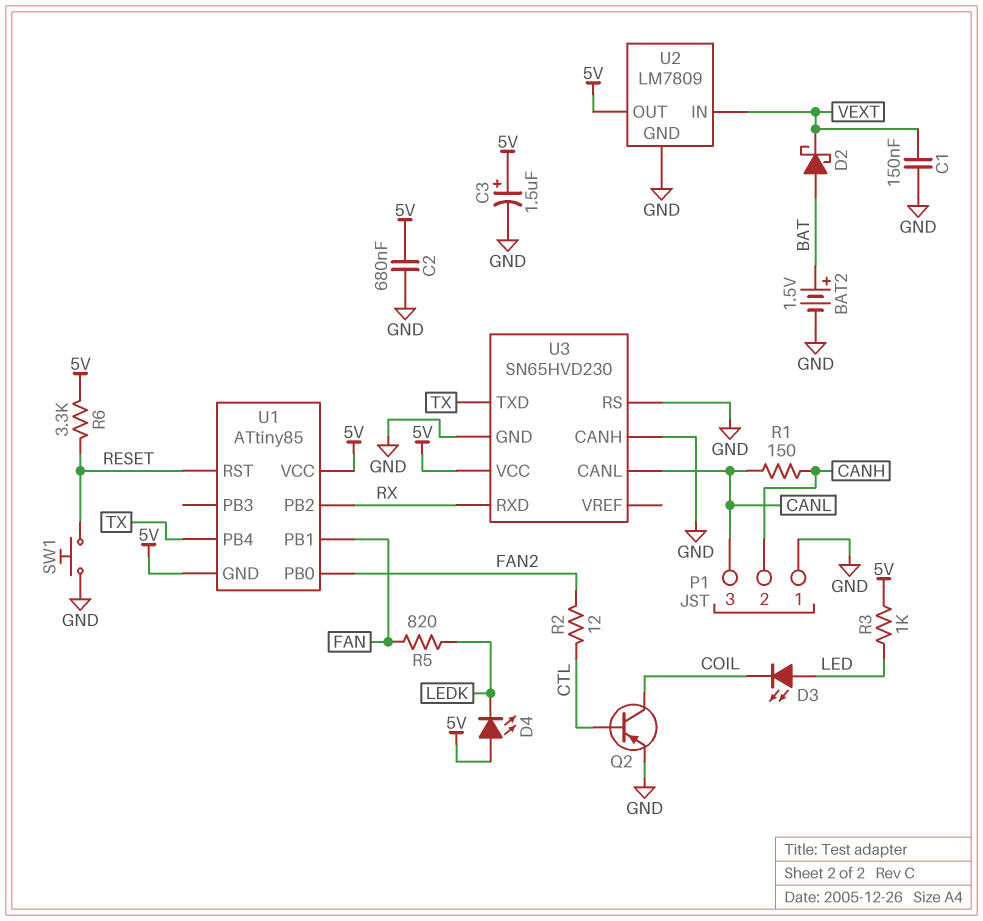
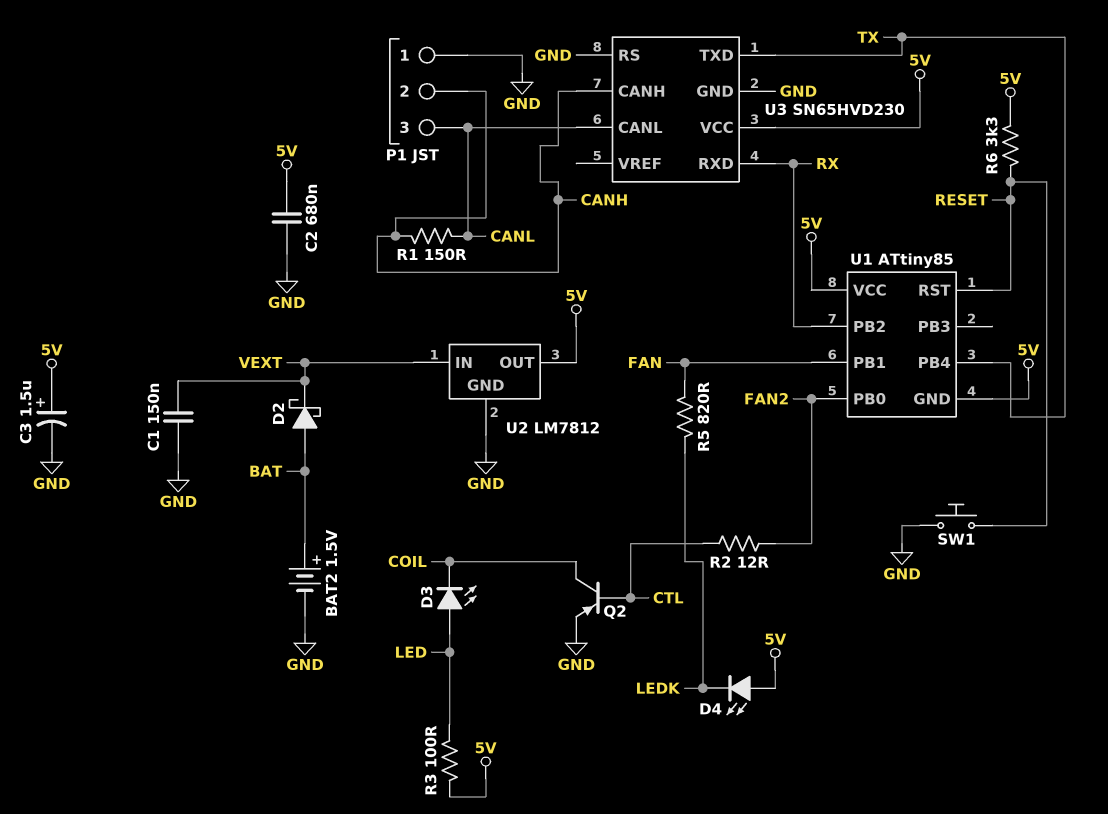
R3: 1k (5V, LED) -> 100 (5V, LED)
U2: LM7809 -> LM7812
U3 pin CANH: GND -> CANH

